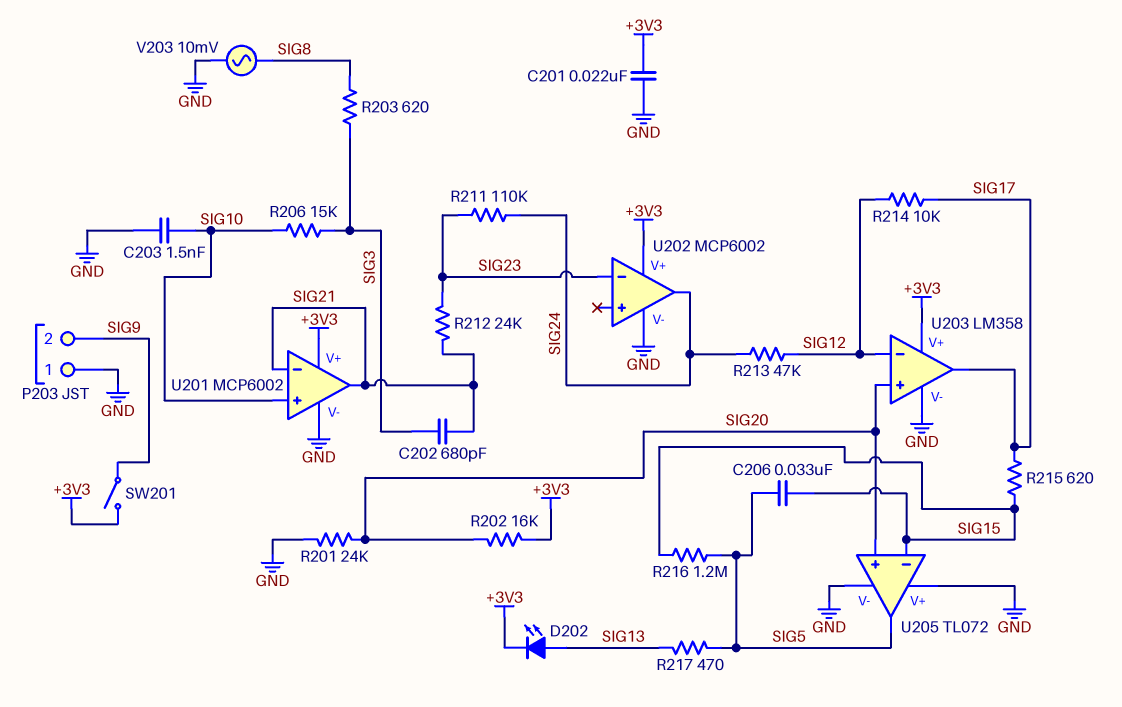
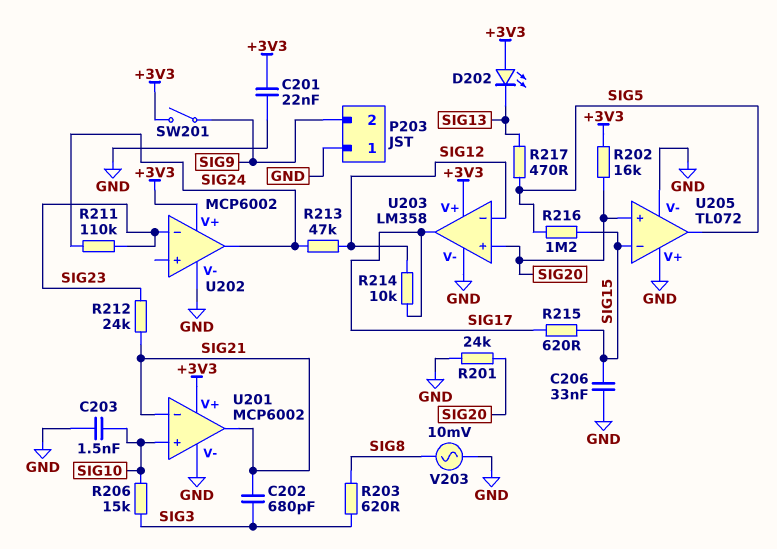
C206: 33nF (SIG5, SIG15) -> 33nF (GND, SIG15)
D202: LED (A SIG13, K +3V3) -> LED (A +3V3, K SIG13)

